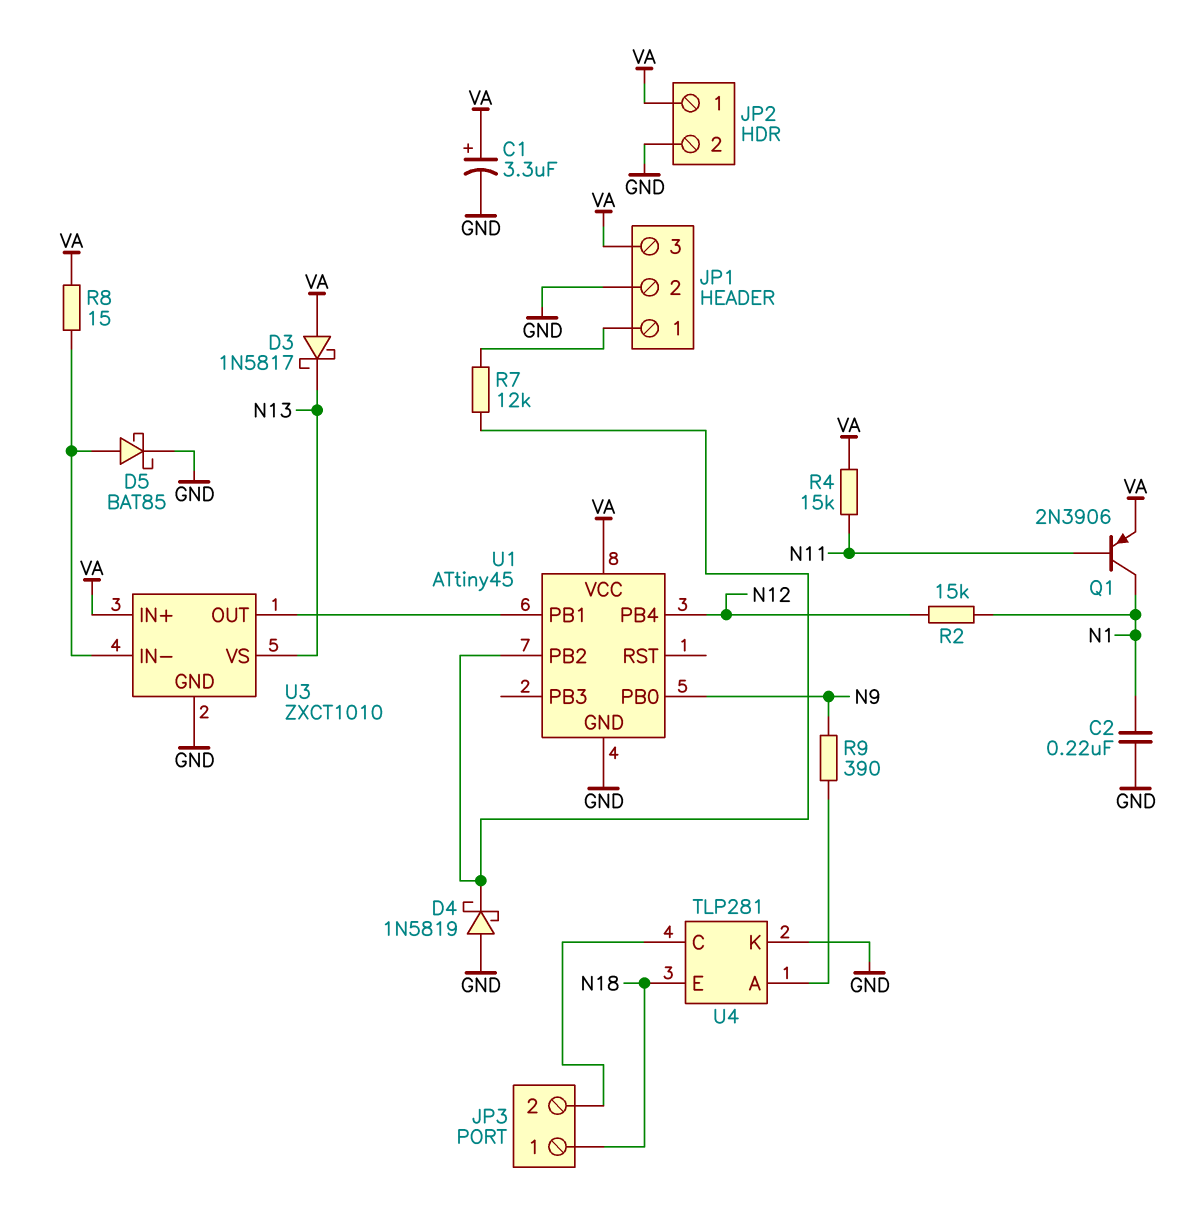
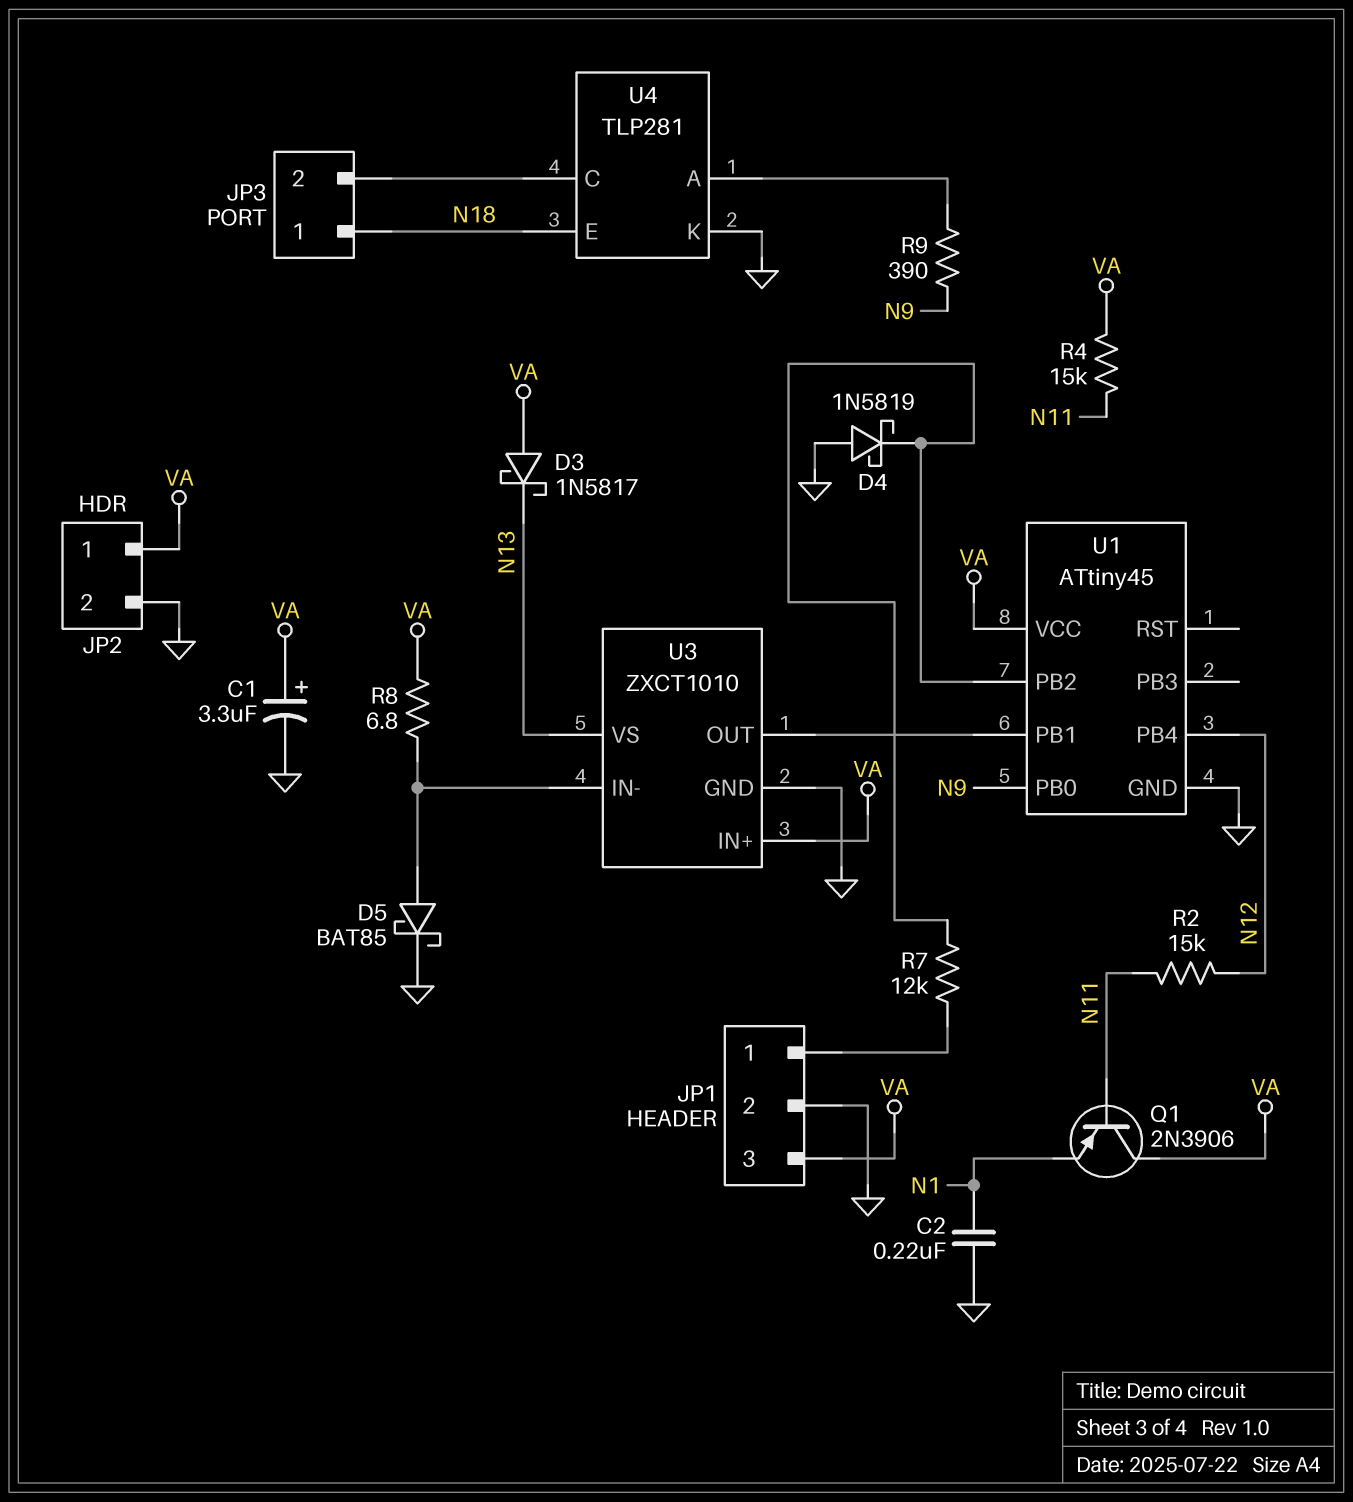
Q1: PNP 2N3906 (B N11, C N1, E VA) -> PNP 2N3906 (B N11, C VA, E N1)
R2: 15k (N1, N12) -> 15k (N11, N12)
R8: 15 (U3/IN-, VA) -> 6.8 (U3/IN-, VA)

